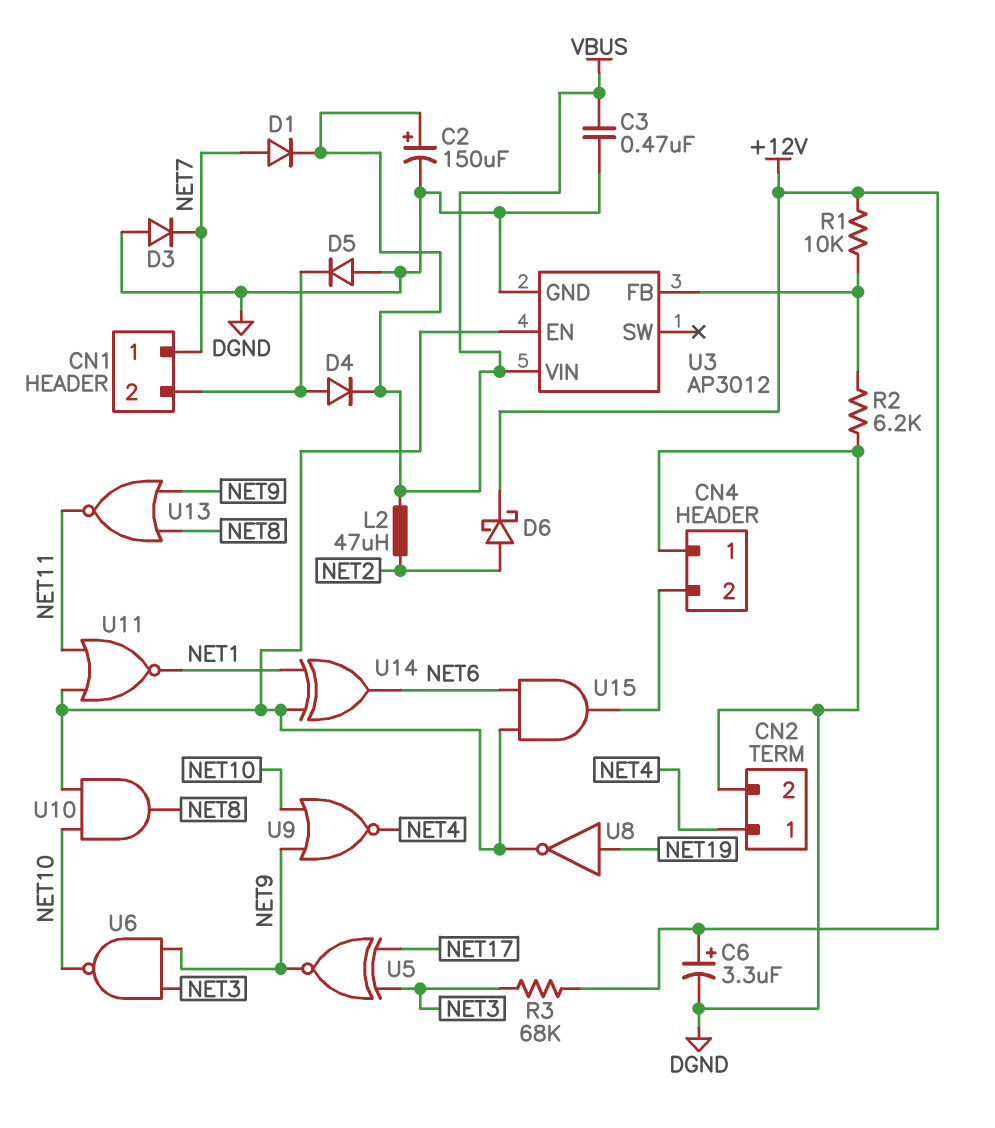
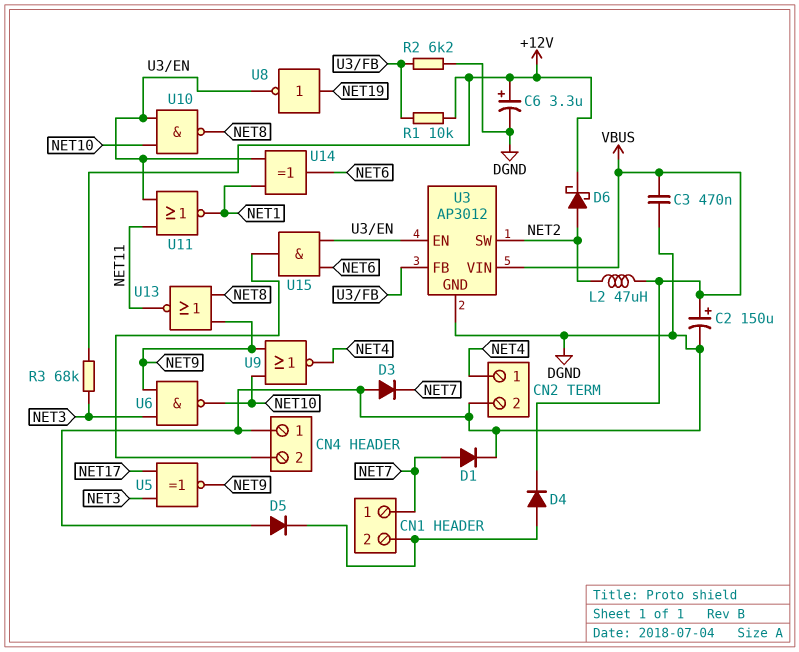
D1: diode (A NET7, K VBUS) -> diode (A NET7, K DGND)
U3 pin SW: none -> NET2
U10: AND (in NET10, in U3/EN, out NET8) -> NAND (in NET10, in U3/EN, out NET8)

